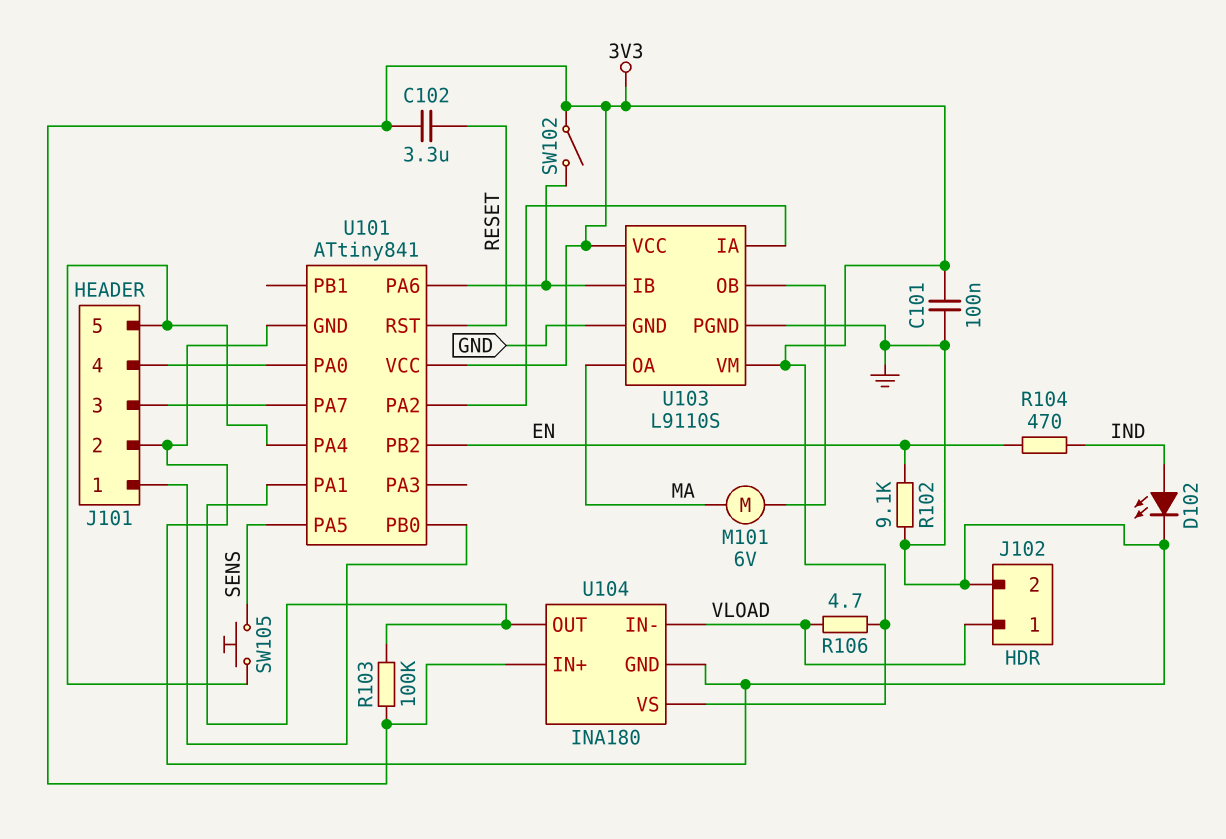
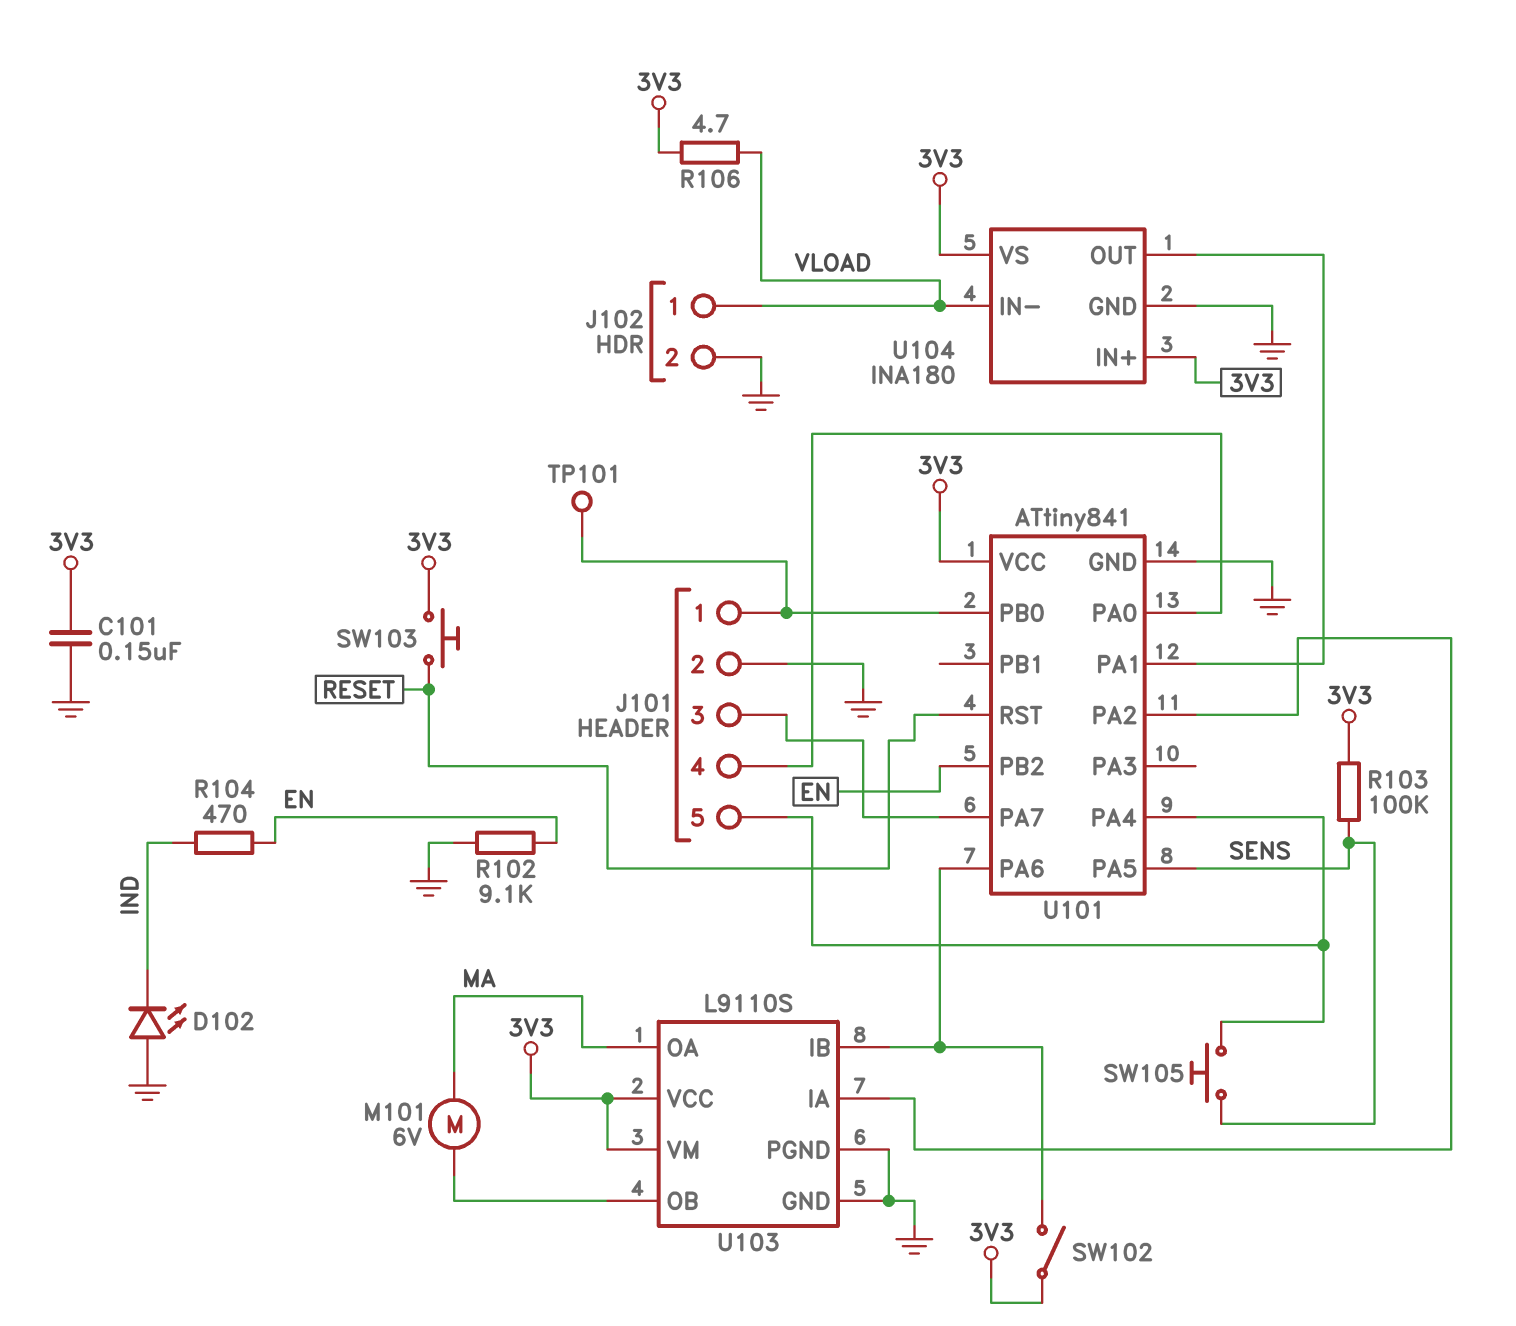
C101: 100nF (3V3, GND) -> 150nF (3V3, GND)
C102: 3.3uF (3V3, RESET) -> none
D102: LED (A IND, K GND) -> LED (A GND, K IND)
R103: 100k (3V3, U101/PA1) -> 100k (3V3, SENS)
SW103: none -> button (3V3, RESET)
TP101: none -> test point (J101/1)

